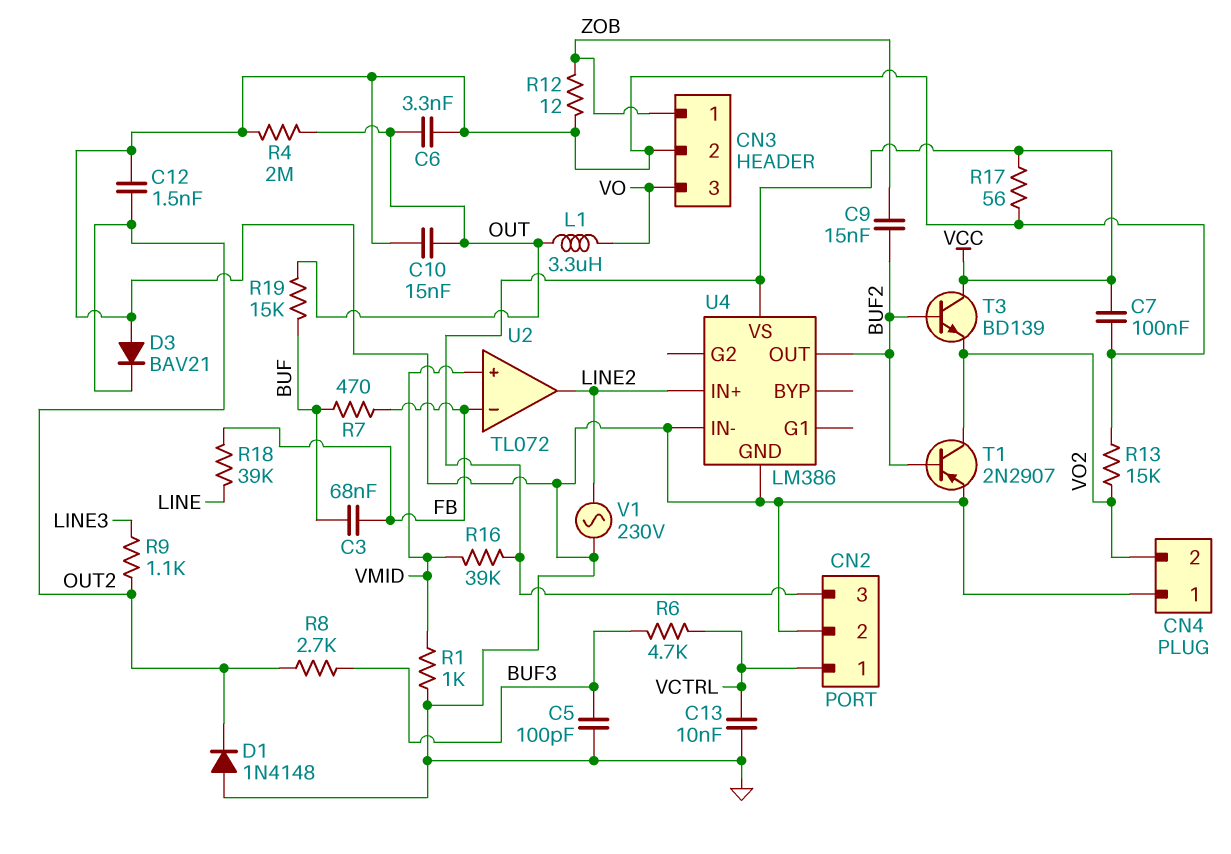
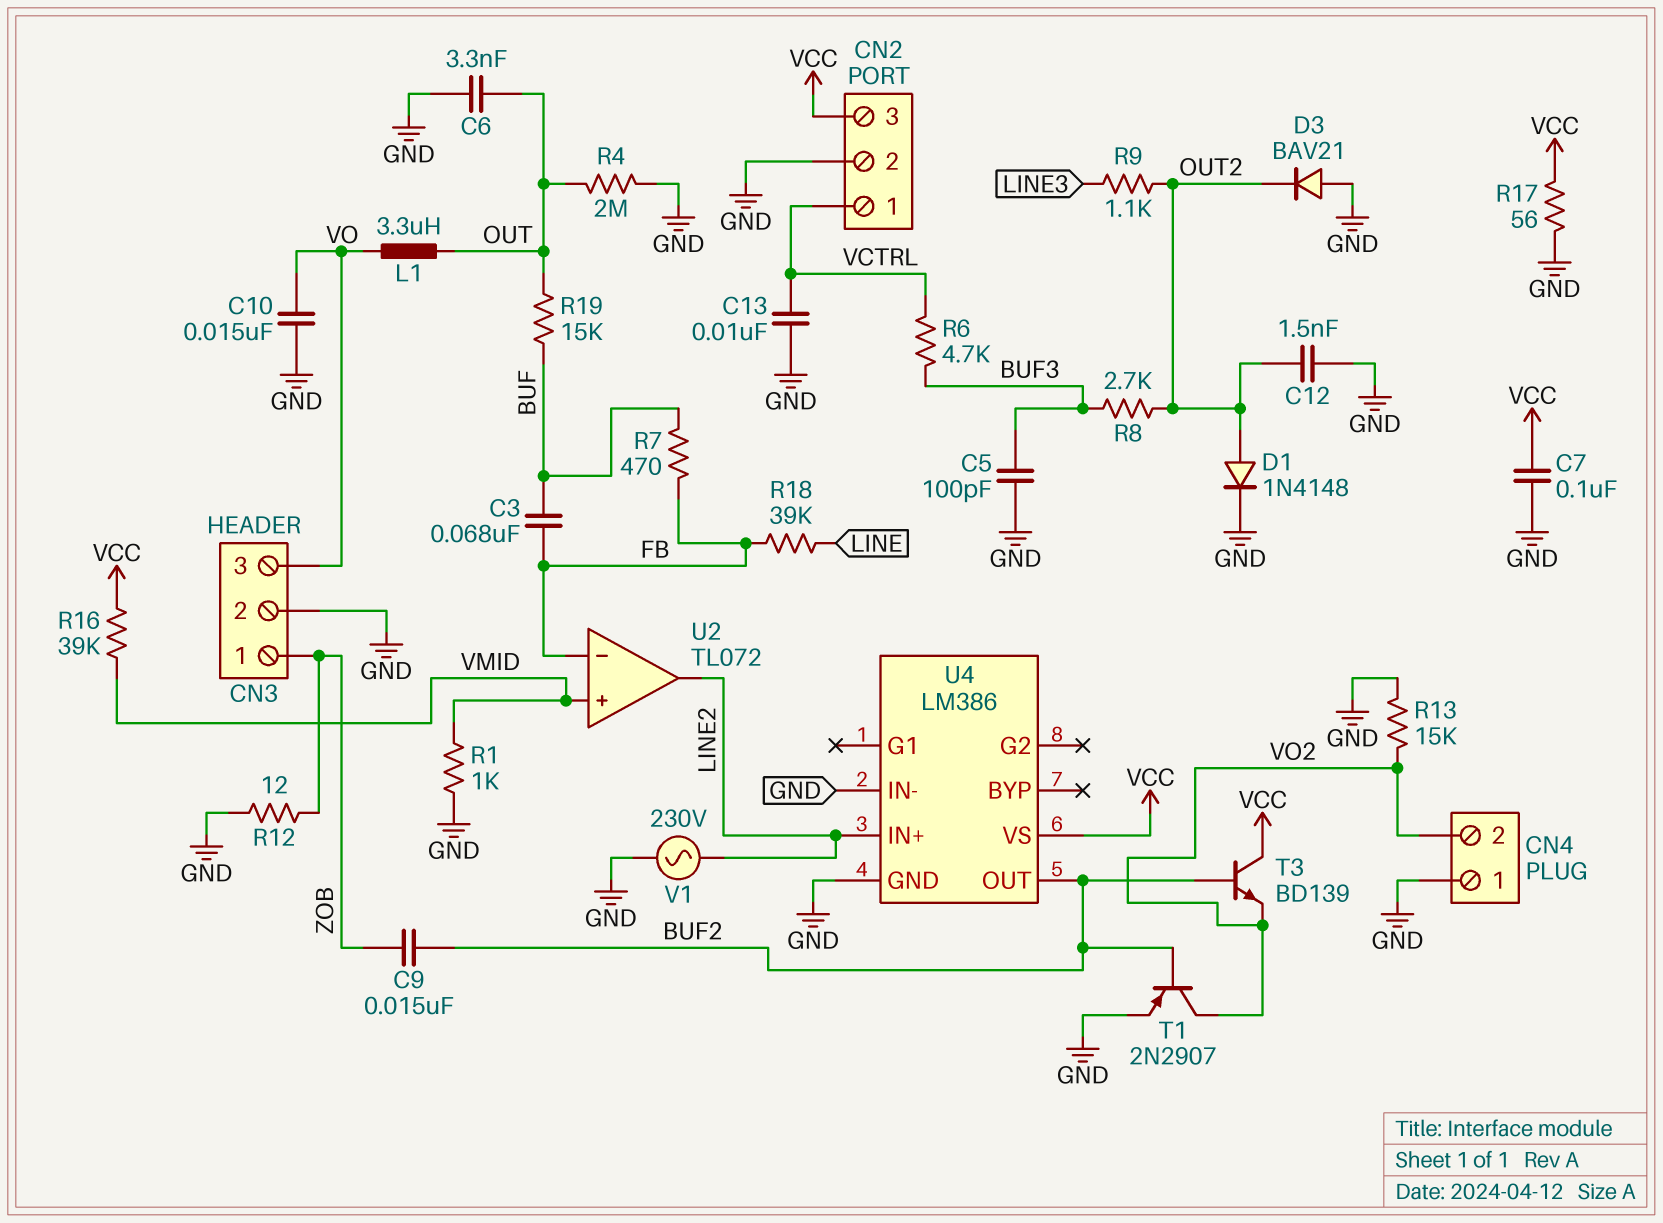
C10: 15nF (GND, OUT) -> 15nF (GND, VO)
D1: diode 1N4148 (A GND, K OUT2) -> diode 1N4148 (A OUT2, K GND)

